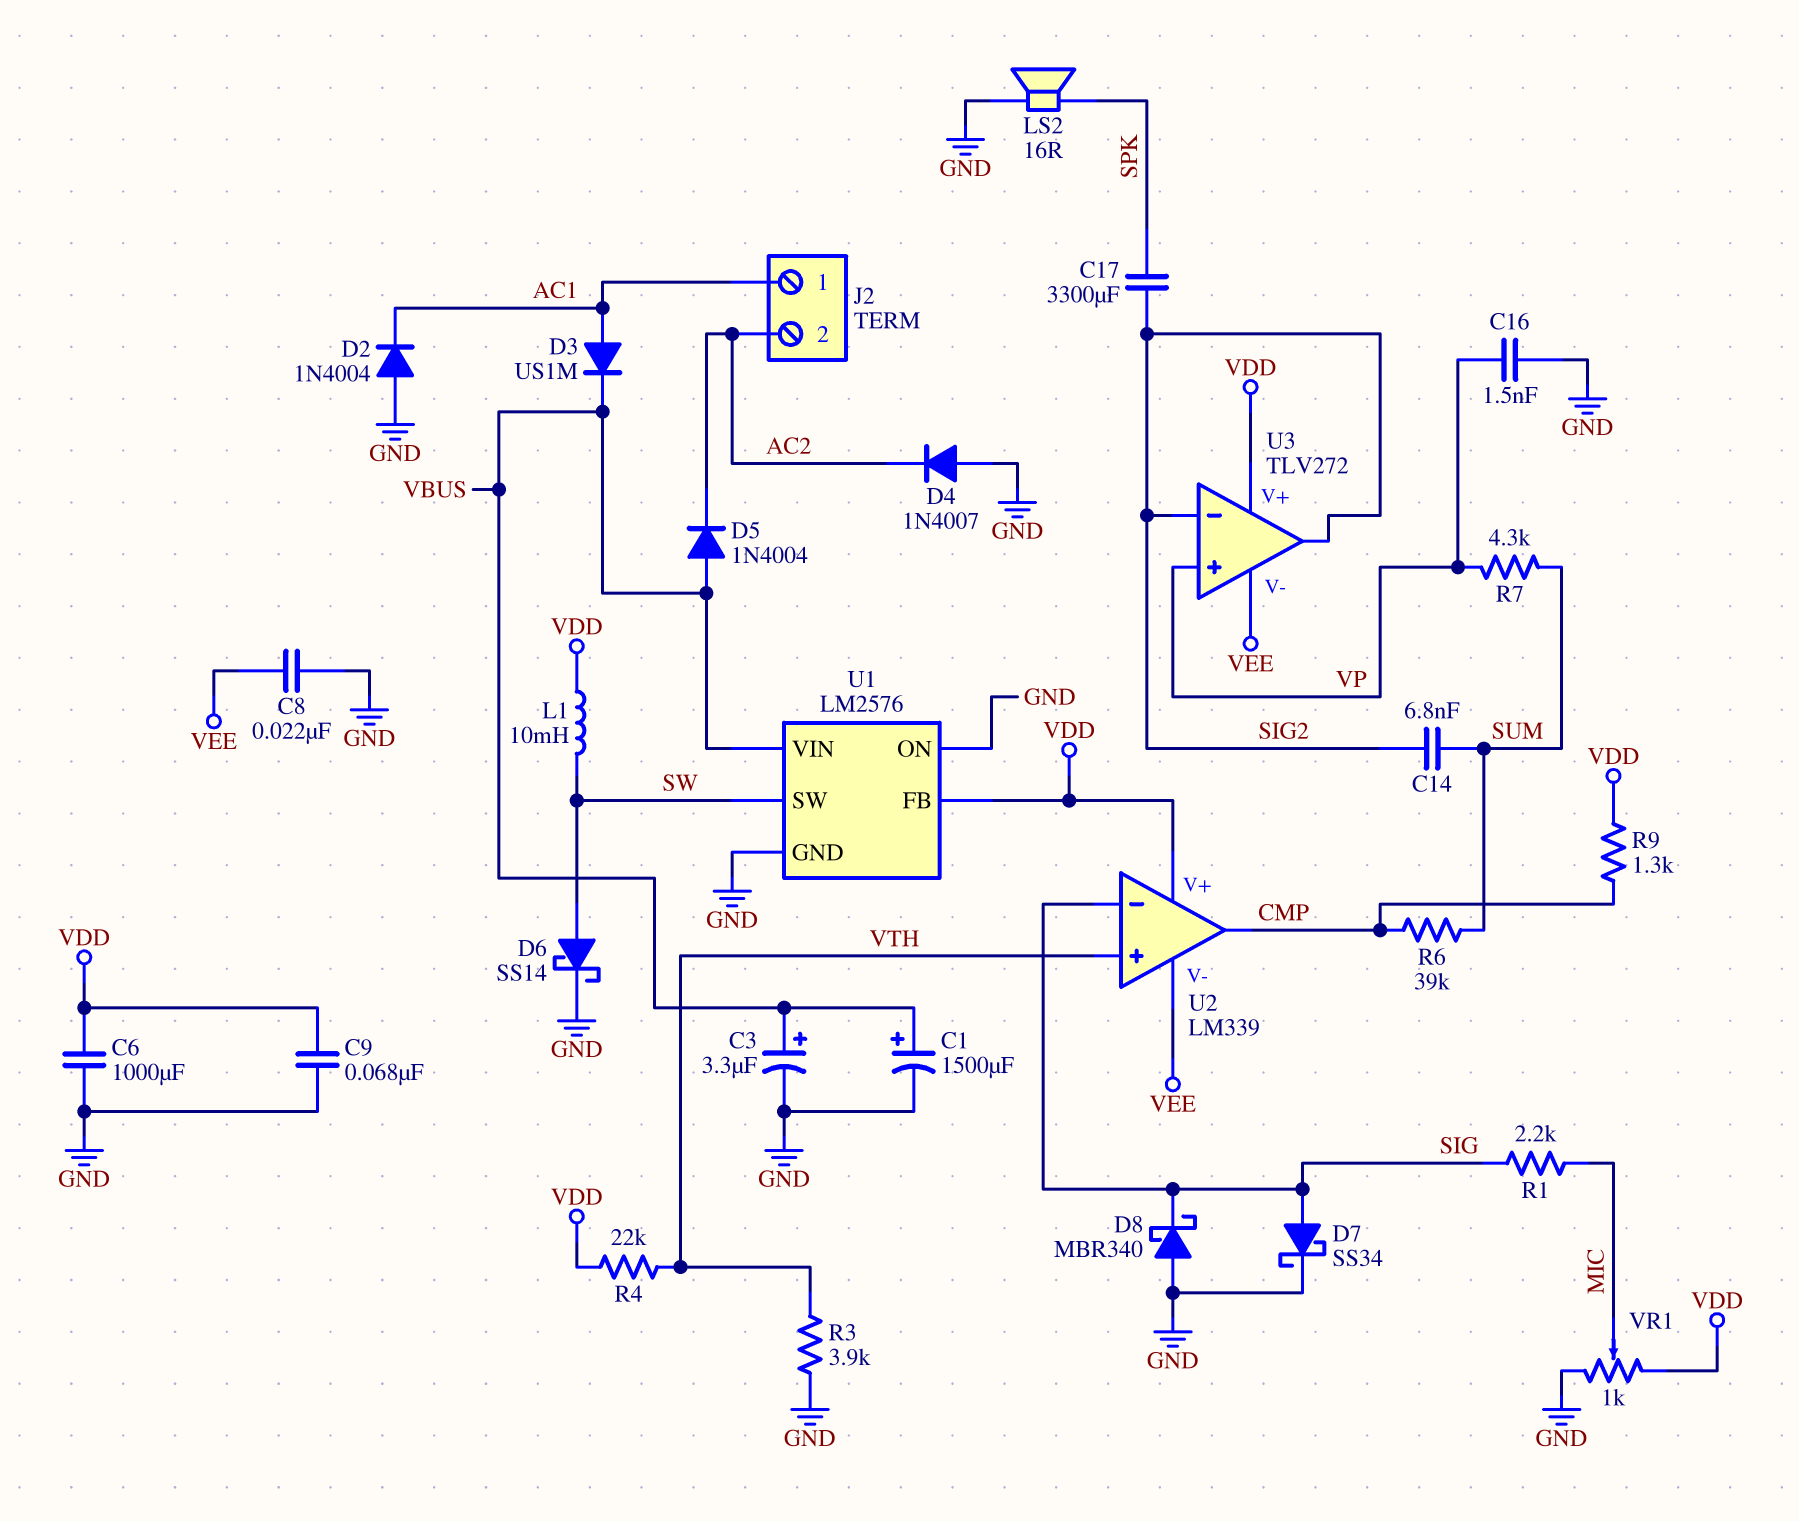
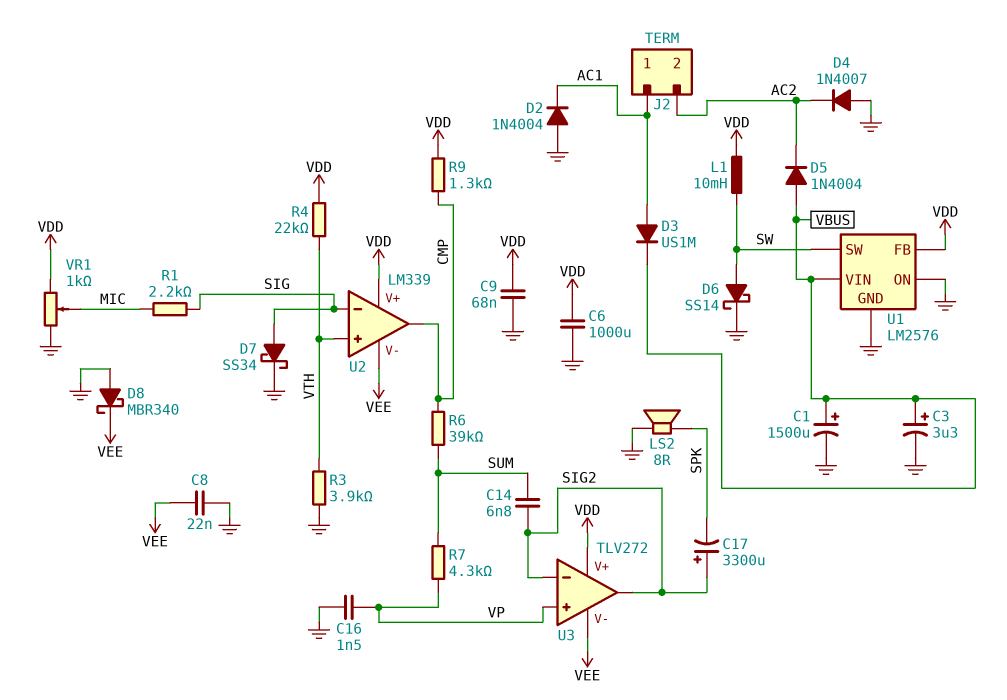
C17: 3300uF (SIG2, SPK) -> 3300uF (plus SIG2, minus SPK)
D8: schottky MBR340 (A GND, K SIG) -> schottky MBR340 (A GND, K VEE)
LS2: speaker 16R (GND, SPK) -> speaker 8R (GND, SPK)

